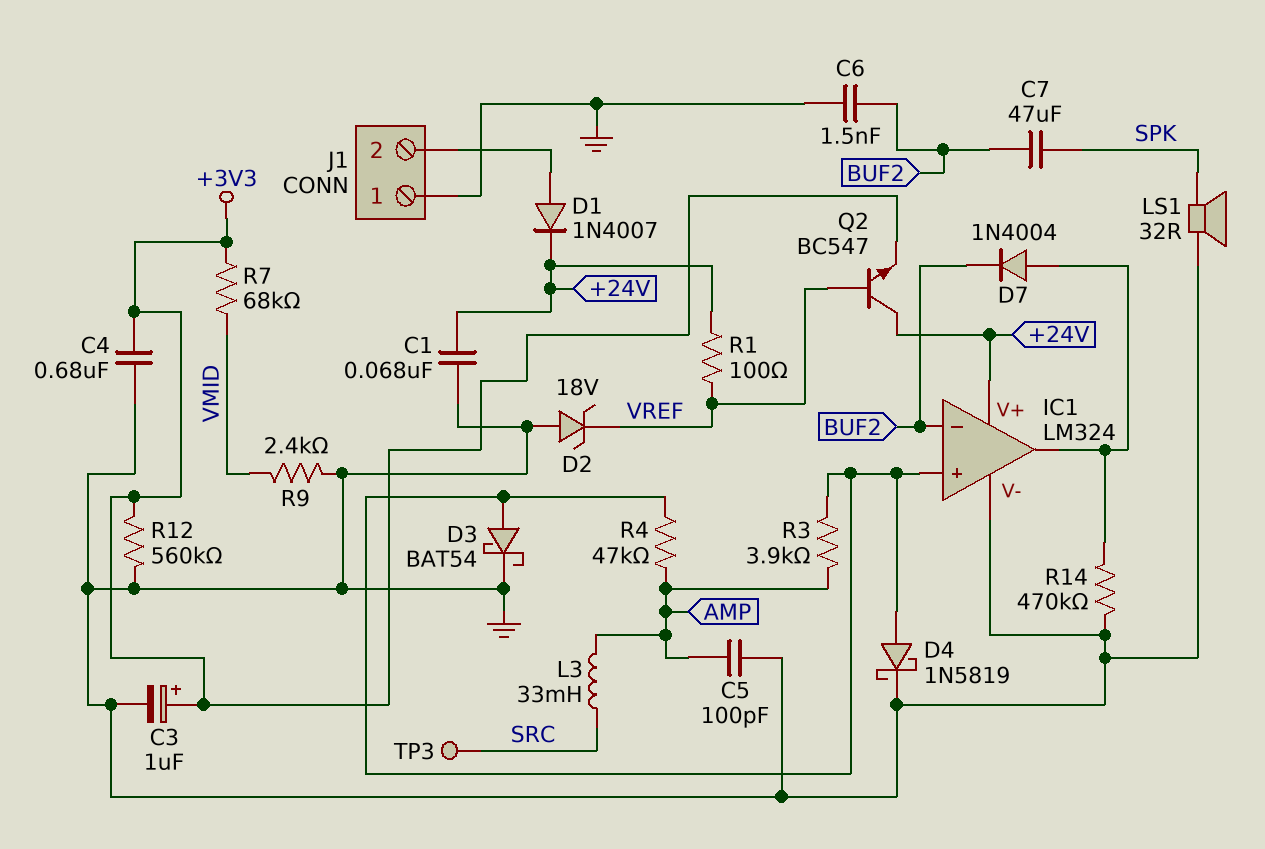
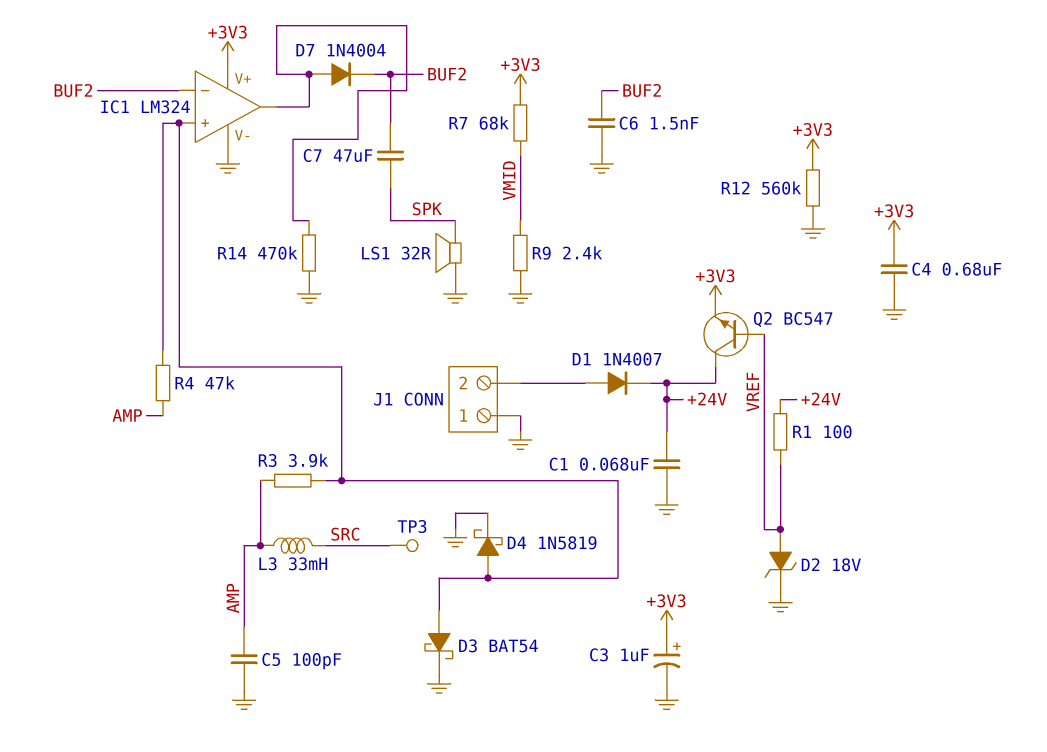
D2: zener 18V (A GND, K VREF) -> zener 18V (A VREF, K GND)
IC1 pin V+: +24V -> +3V3

